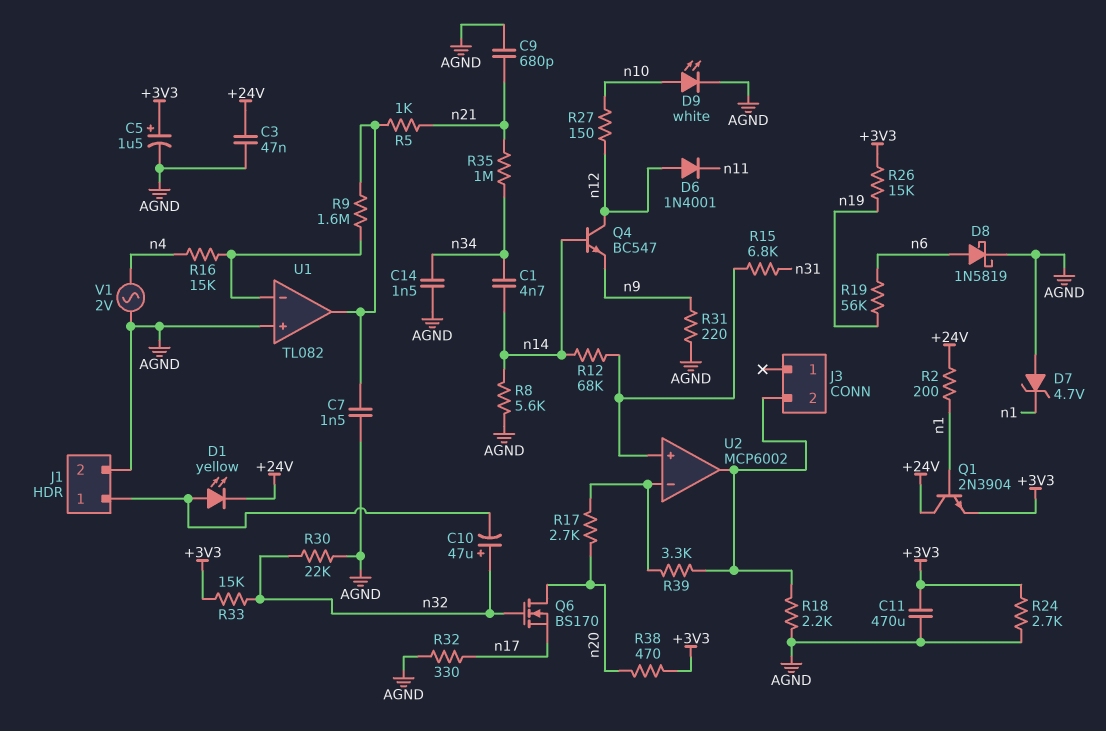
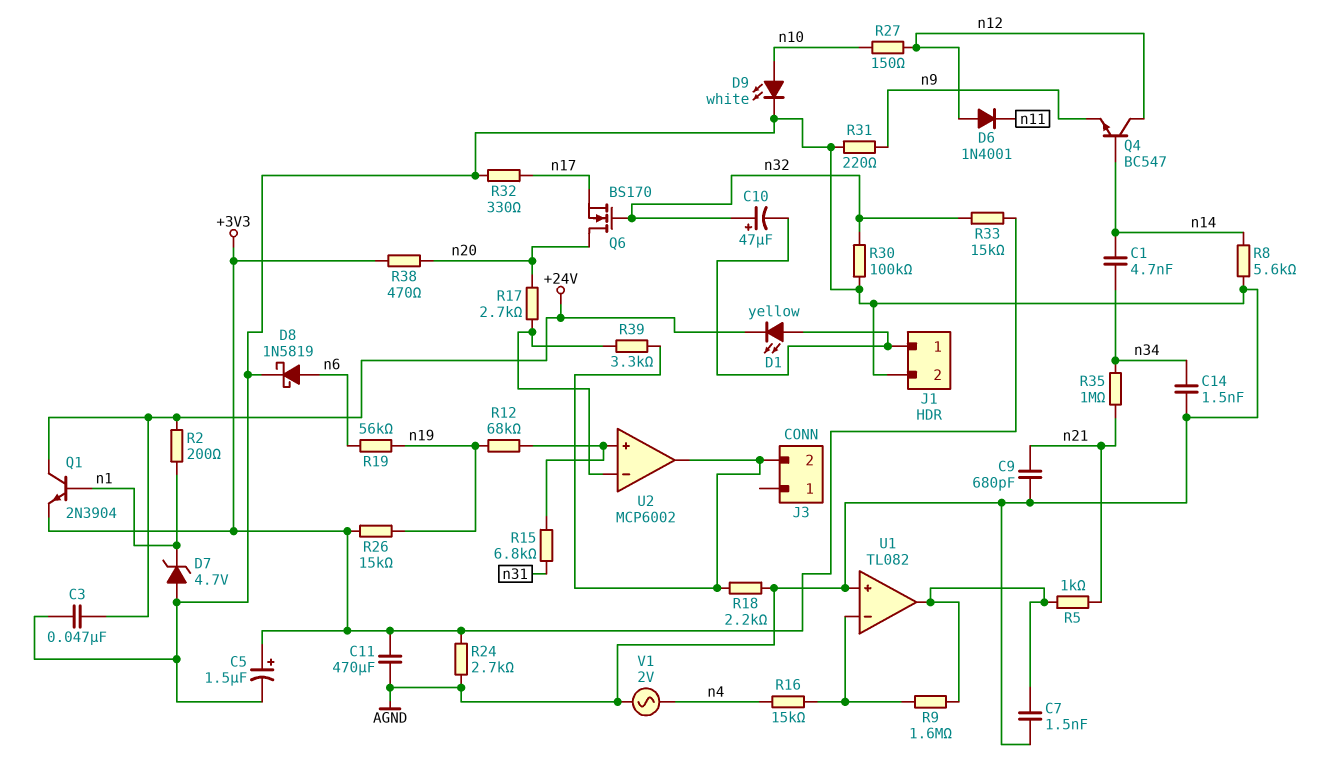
R12: 68k (U2/in+, n14) -> 68k (U2/in+, n19)
R30: 22k (AGND, n32) -> 100k (AGND, n32)

